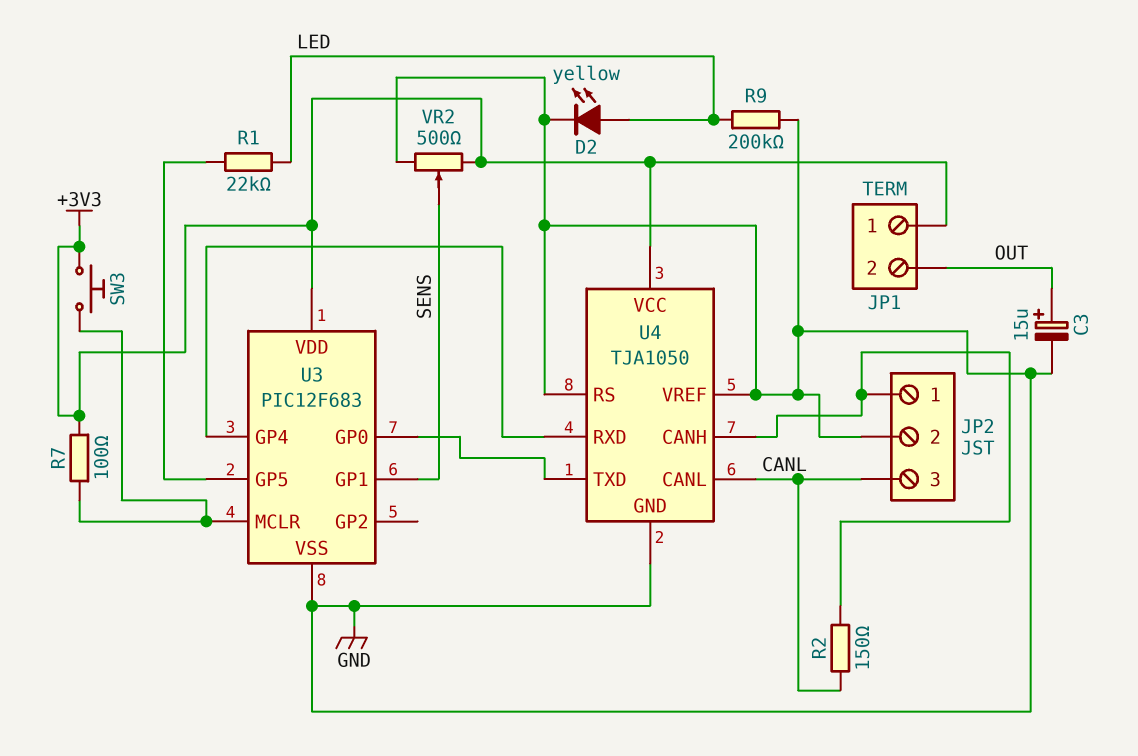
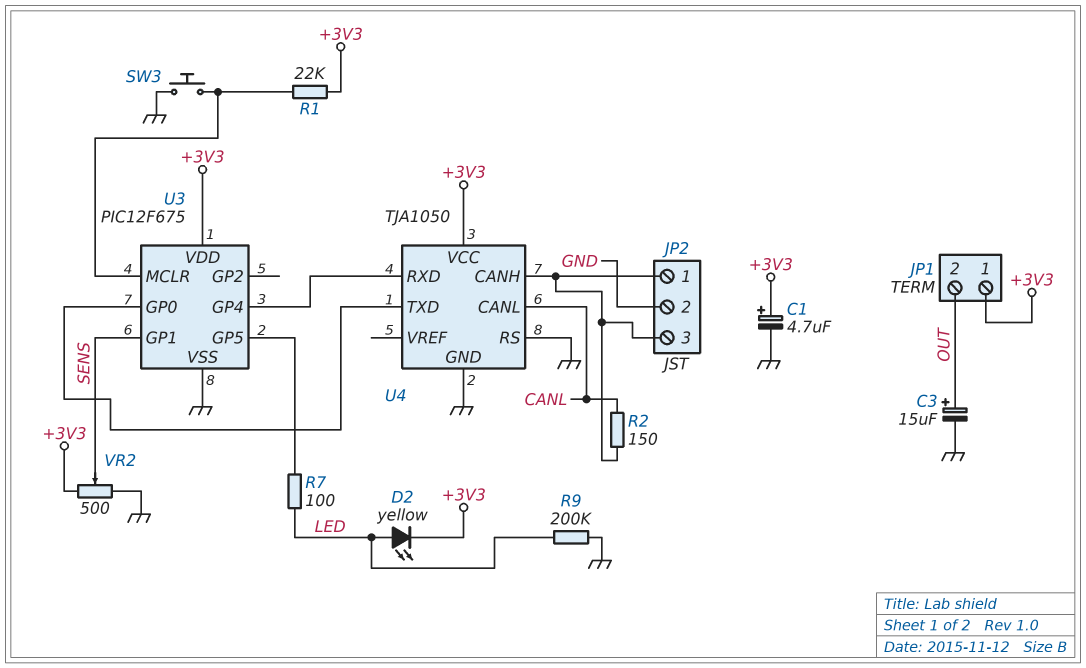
C1: none -> 4.7uF (plus +3V3, minus GND)
D2: LED yellow (A LED, K GND) -> LED yellow (A LED, K +3V3)
JP2 pin 3: CANL -> JP2/1
R1: 22k (LED, U3/GP5) -> 22k (+3V3, U3/MCLR)
R7: 100 (+3V3, U3/MCLR) -> 100 (LED, U3/GP5)
SW3: button (+3V3, U3/MCLR) -> button (GND, U3/MCLR)
U3: PIC12F683 -> PIC12F675
U4 pin VREF: GND -> none

